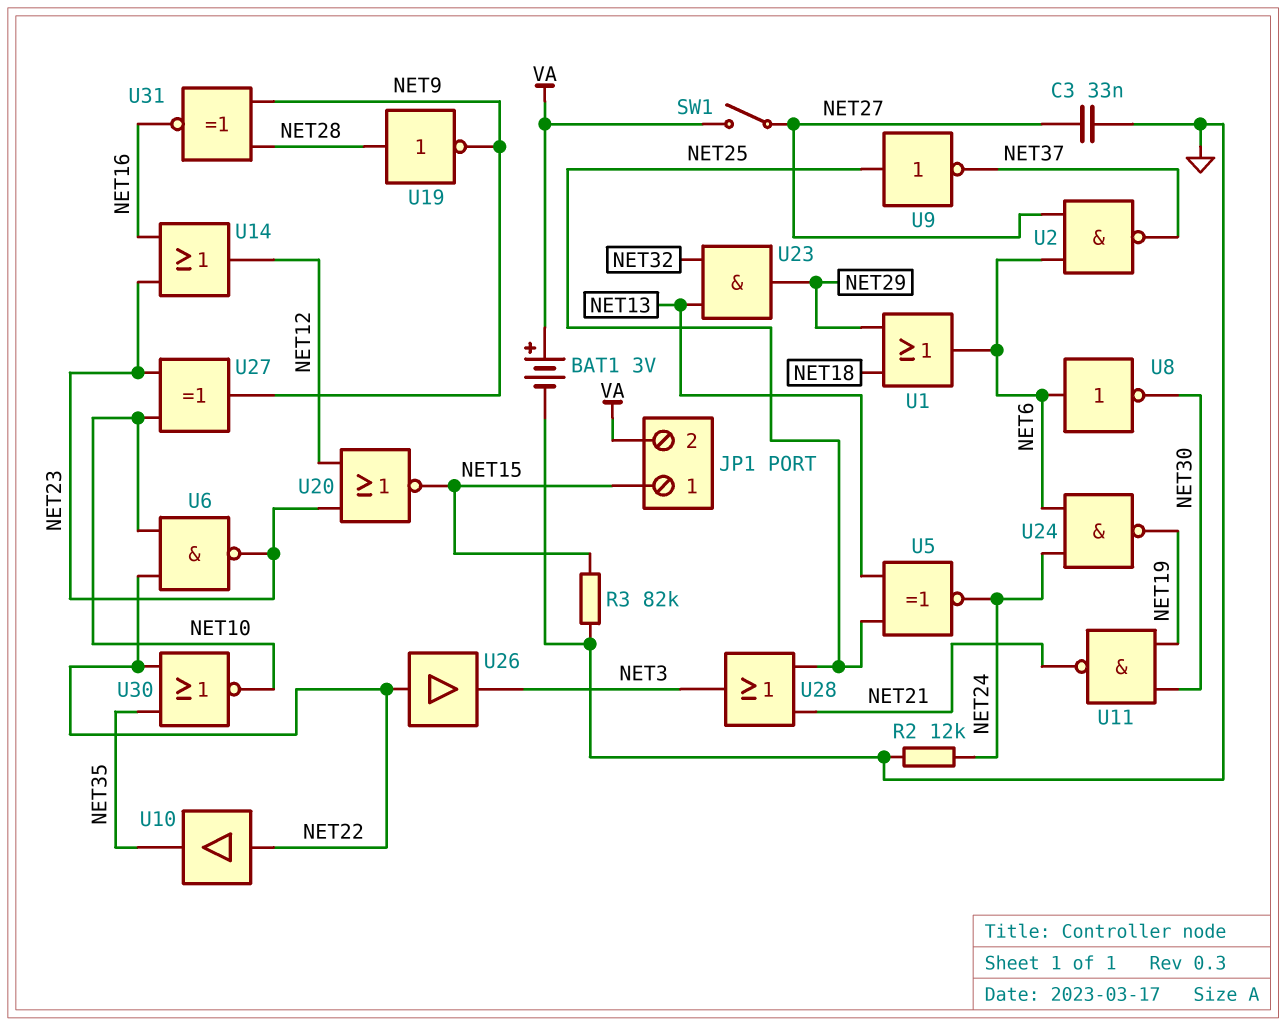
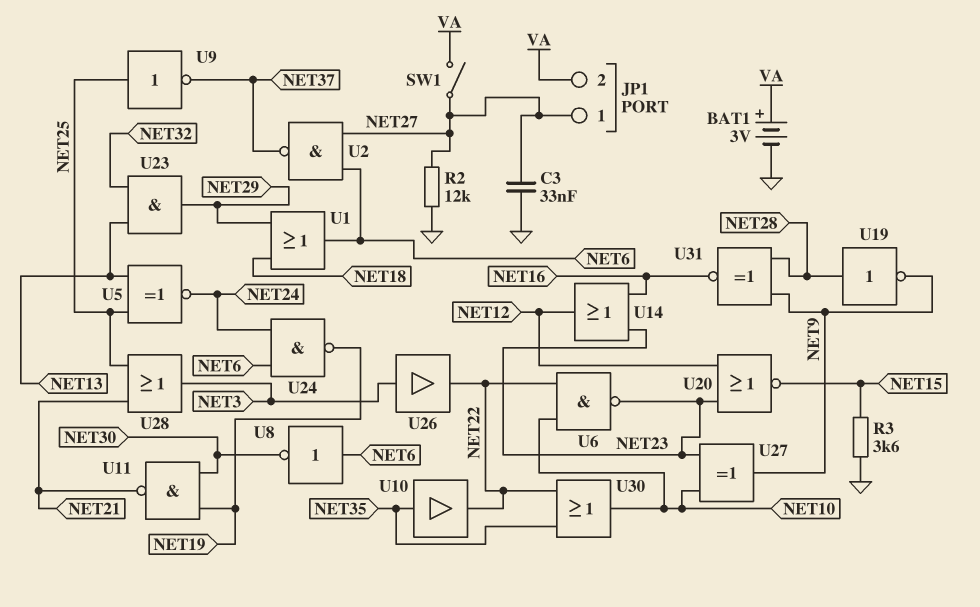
JP1 pin 1: NET15 -> NET27
R2: 12k (GND, NET24) -> 12k (GND, NET27)
R3: 82k (GND, NET15) -> 3.6k (GND, NET15)
U10: buffer (in NET22, out NET35) -> buffer (in NET35, out NET22)
U26: buffer (in NET22, out NET3) -> buffer (in NET3, out NET22)
U30: NOR (in NET22, in NET35, out NET10) -> OR (in NET22, in NET35, out NET10)

